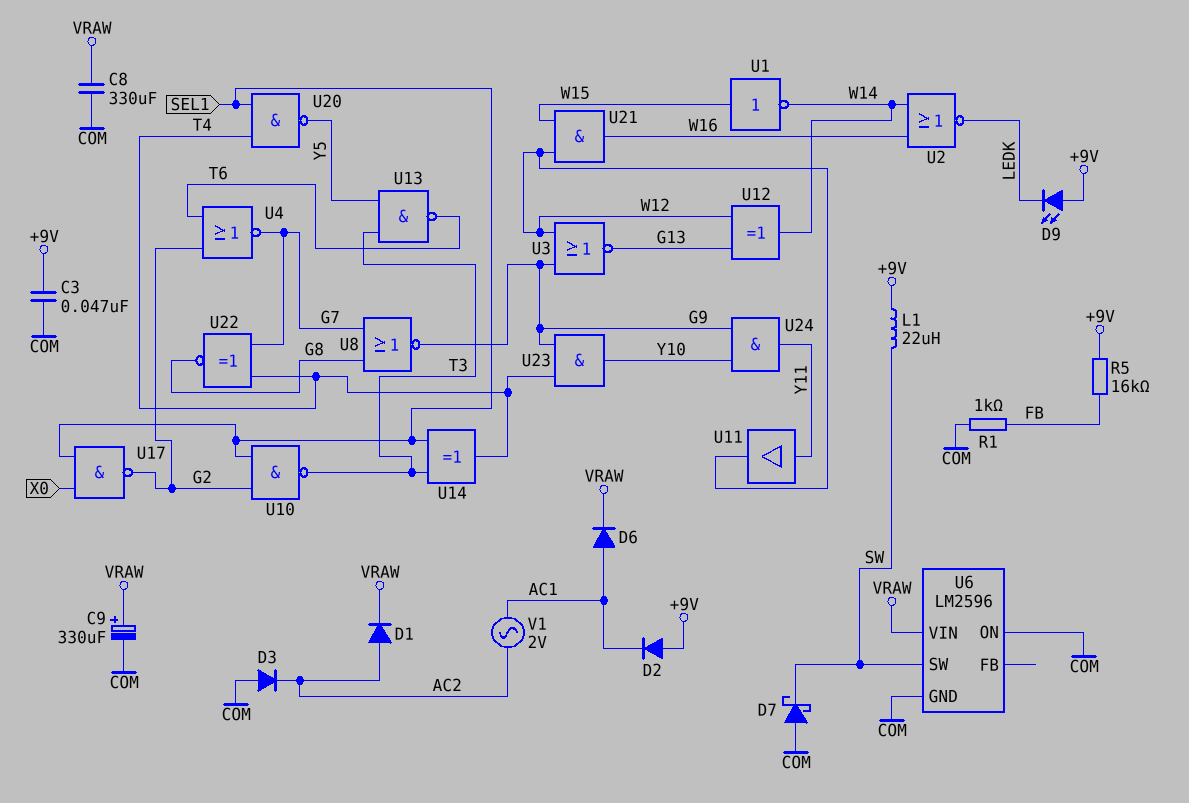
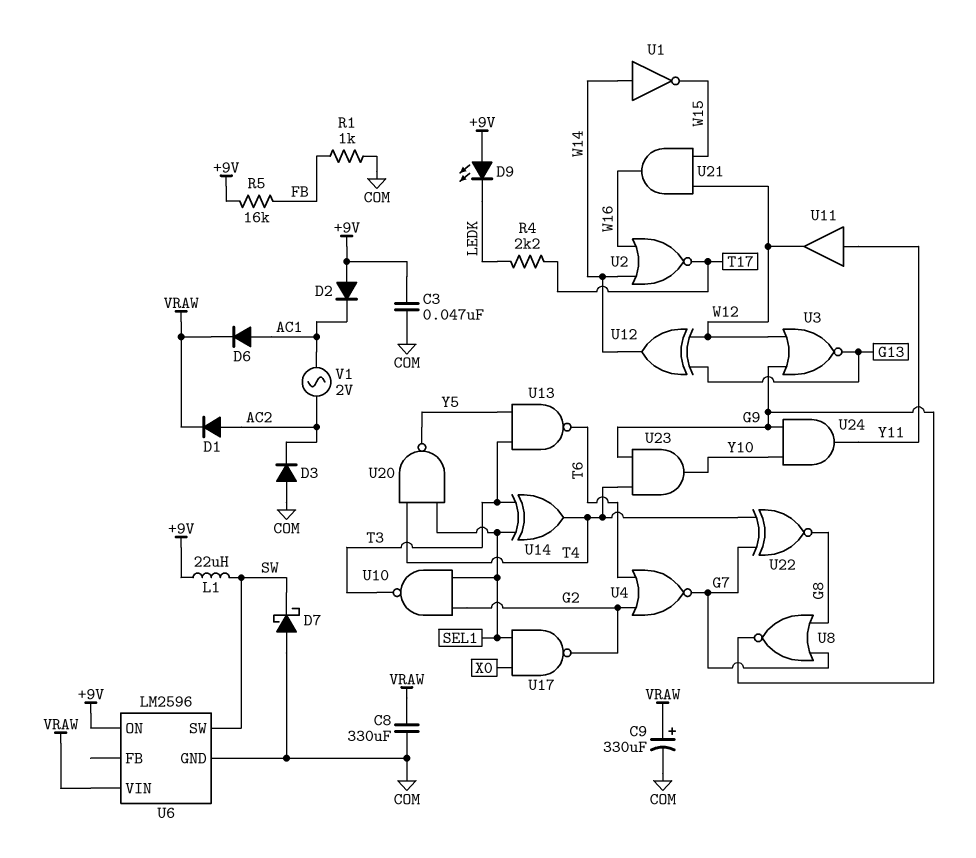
R4: none -> 2.2k (LEDK, T17)
U1: NOT (in W15, out W14) -> NOT (in W14, out W15)
U2: NOR (in W14, in W16, out LEDK) -> NOR (in W14, in W16, out T17)
U6 pin ON: COM -> +9V

